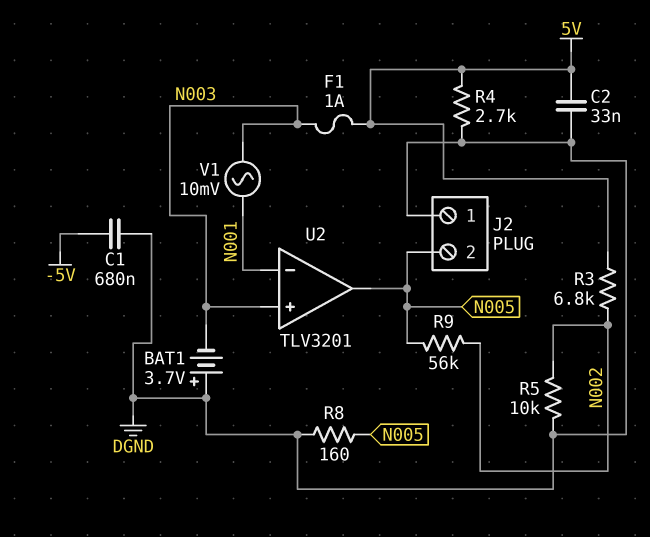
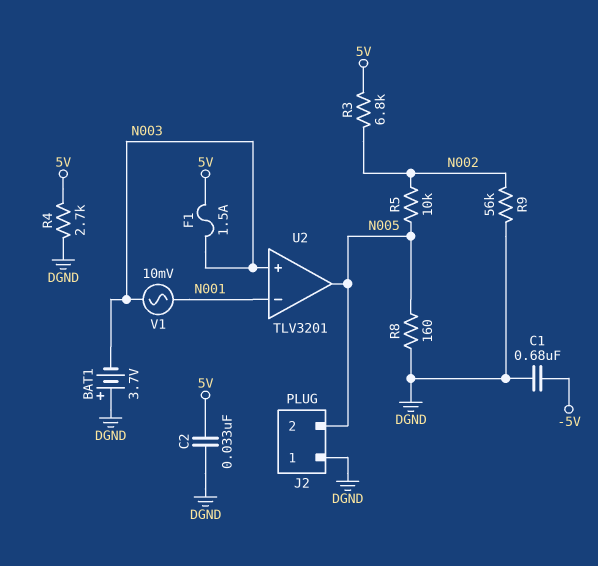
F1: 1A (5V, N003) -> 1.5A (5V, N003)
R5: 10k (DGND, N002) -> 10k (N002, N005)
R9: 56k (N002, N005) -> 56k (DGND, N002)

